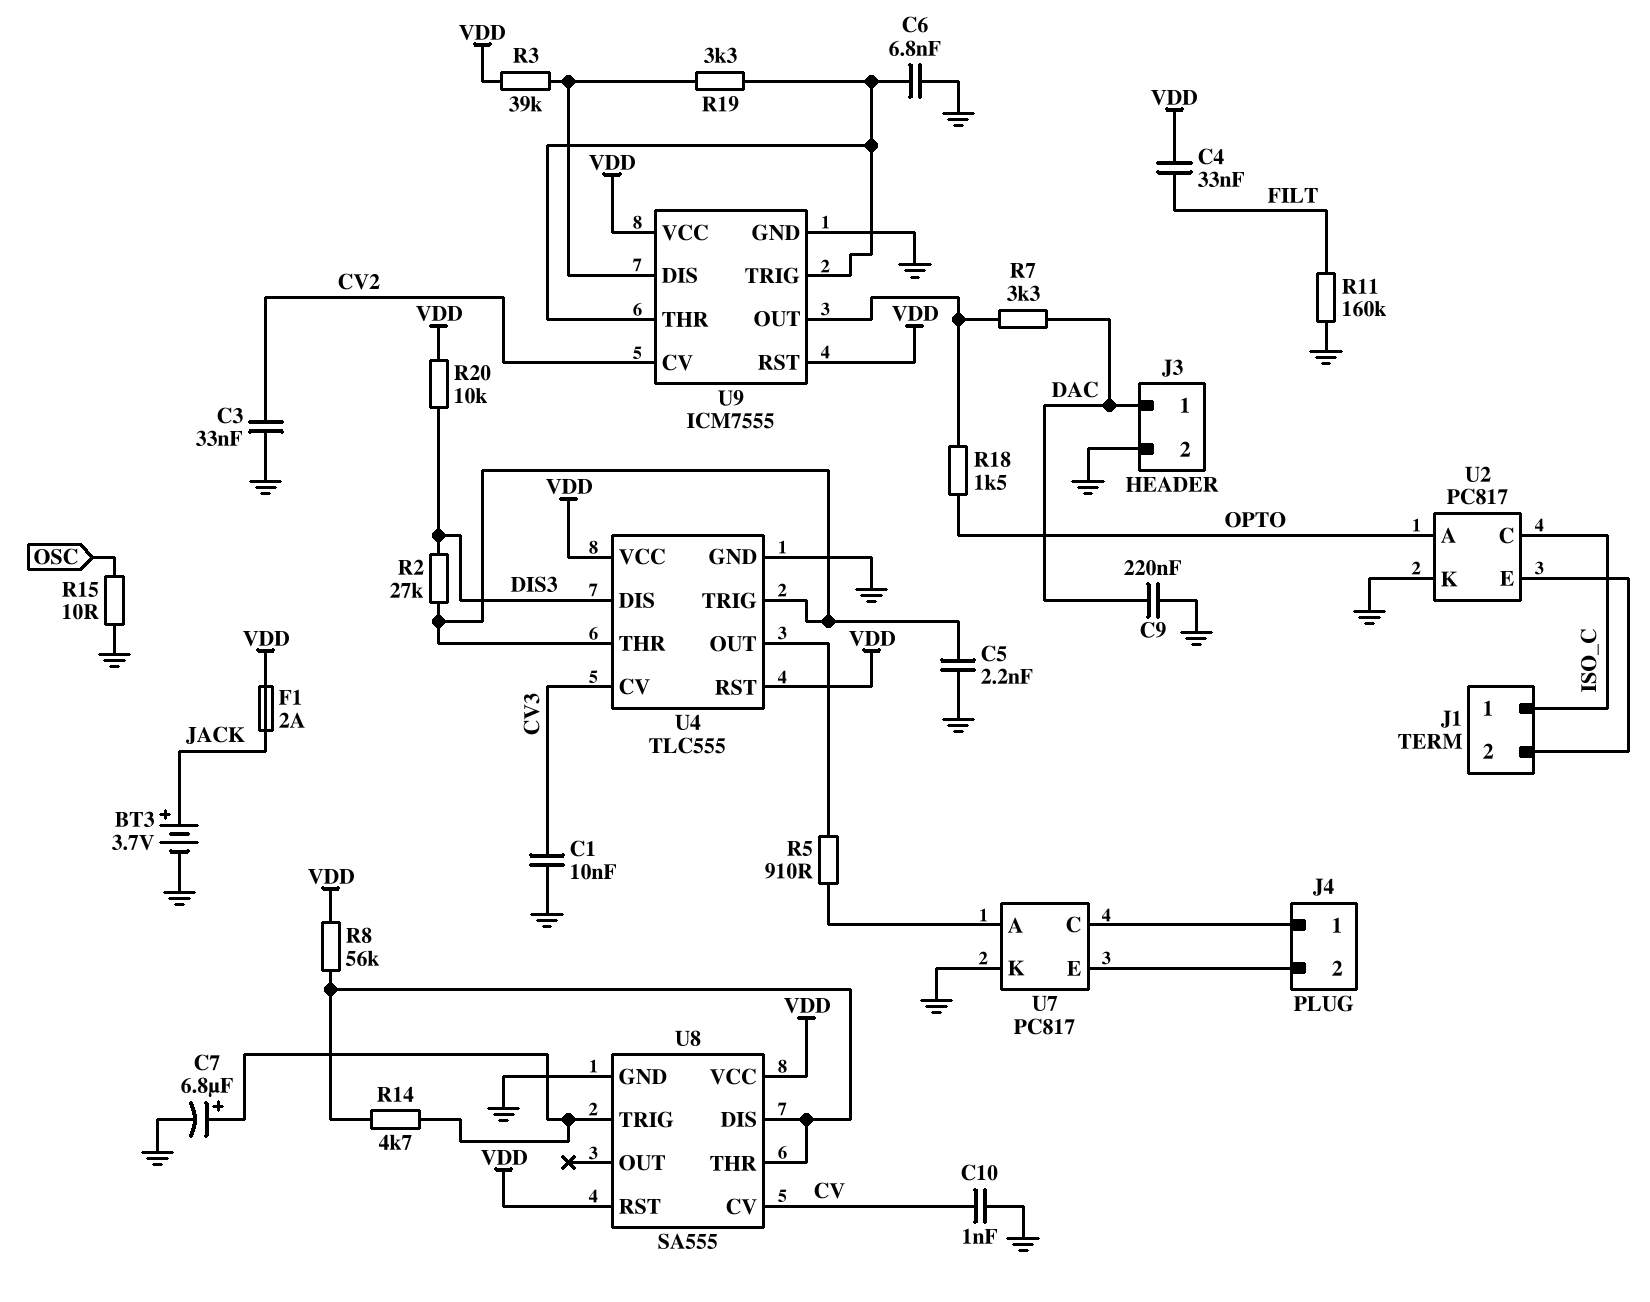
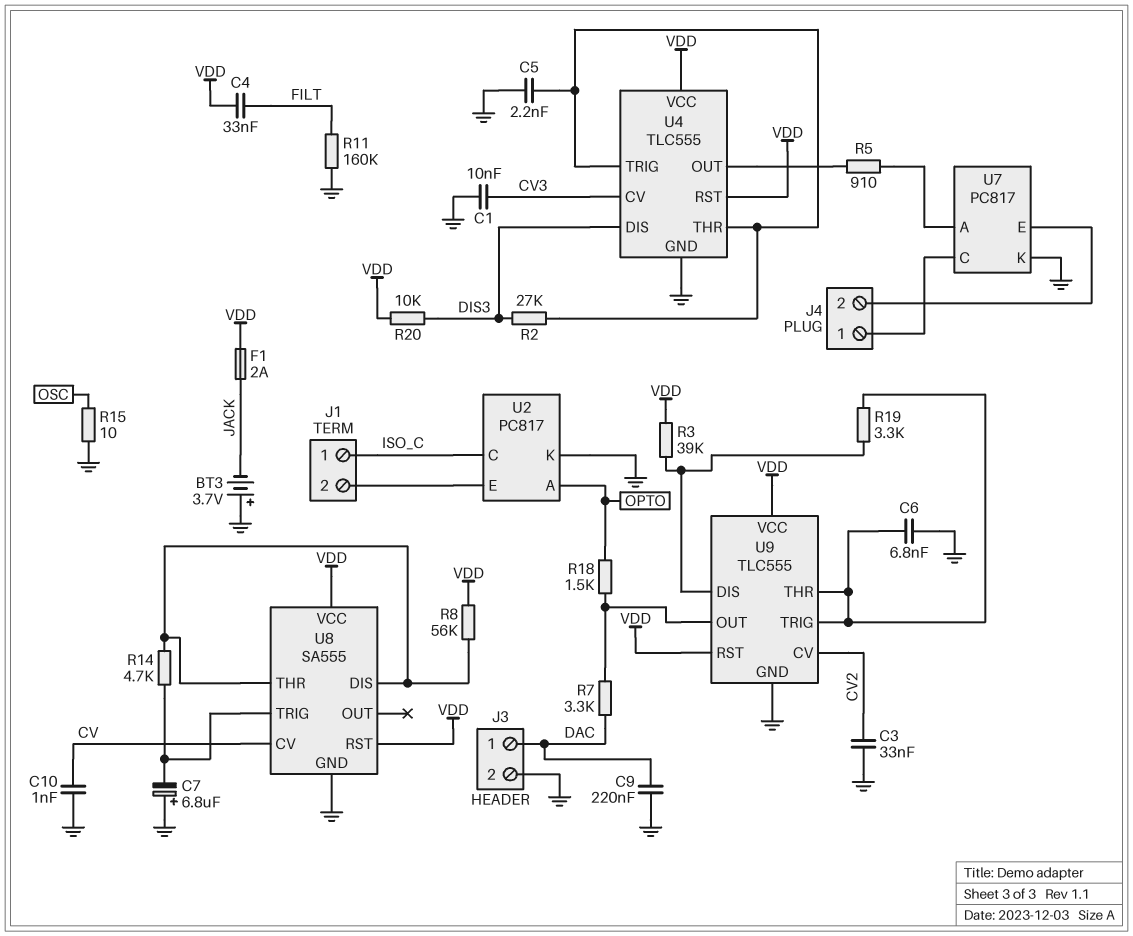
BT3: 3.7V (plus JACK, minus GND) -> 3.7V (plus GND, minus JACK)
C7: 6.8uF (plus U8/TRIG, minus GND) -> 6.8uF (plus GND, minus U8/TRIG)
U9: ICM7555 -> TLC555

